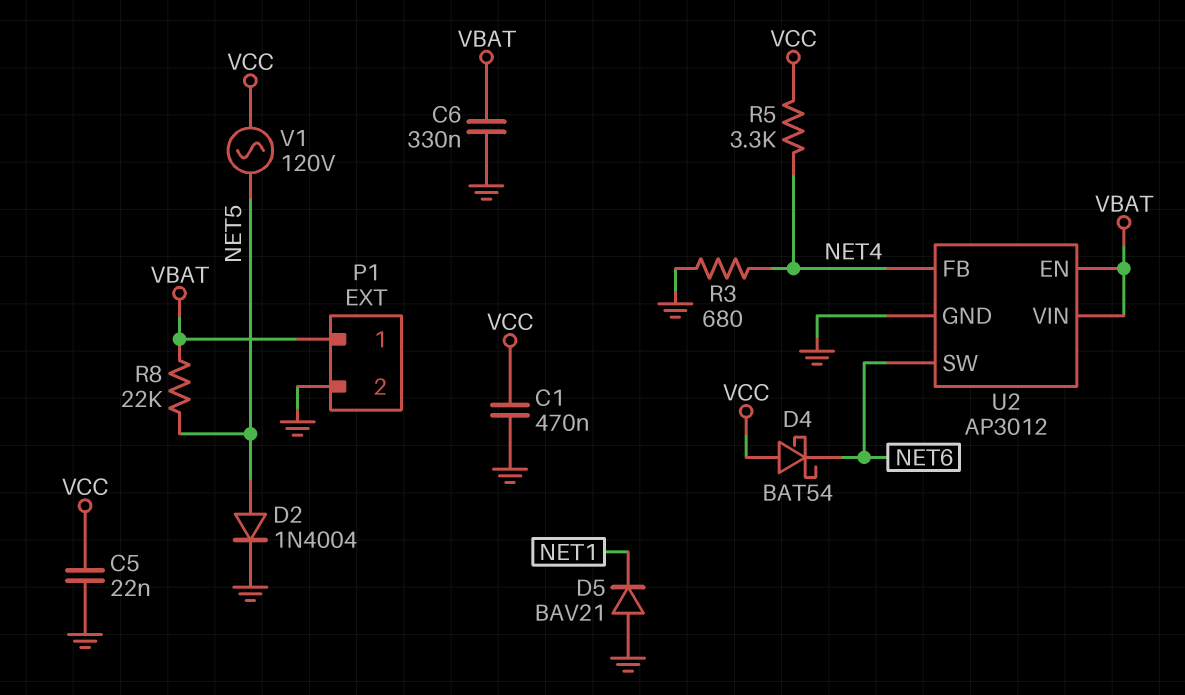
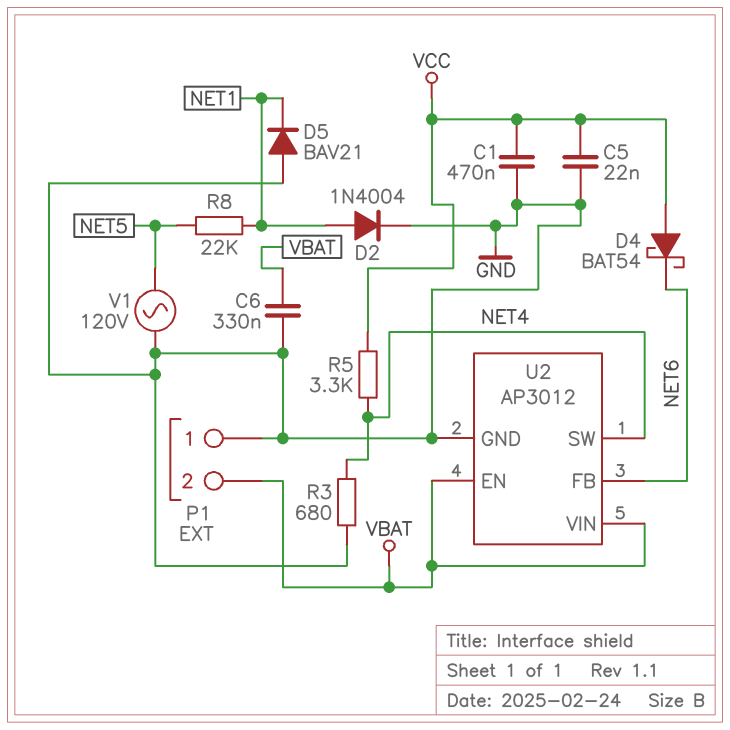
D2: diode 1N4004 (A NET5, K GND) -> diode 1N4004 (A NET1, K GND)
P1 pin 1: VBAT -> GND
P1 pin 2: GND -> VBAT
R8: 22k (NET5, VBAT) -> 22k (NET1, NET5)
U2 pin FB: NET4 -> NET6
U2 pin SW: NET6 -> NET4
V1: AC 120V (NET5, VCC) -> AC 120V (GND, NET5)

